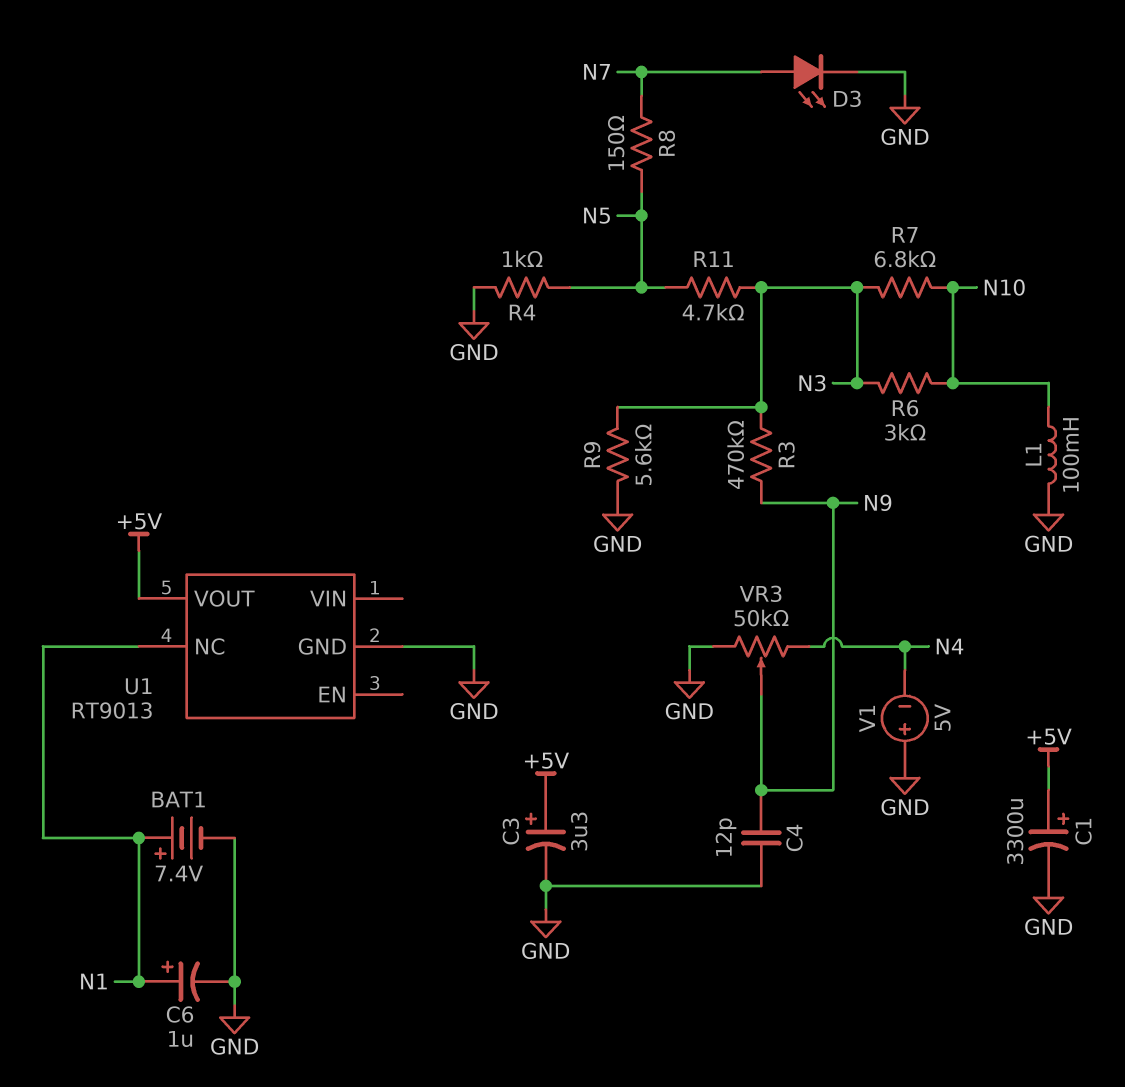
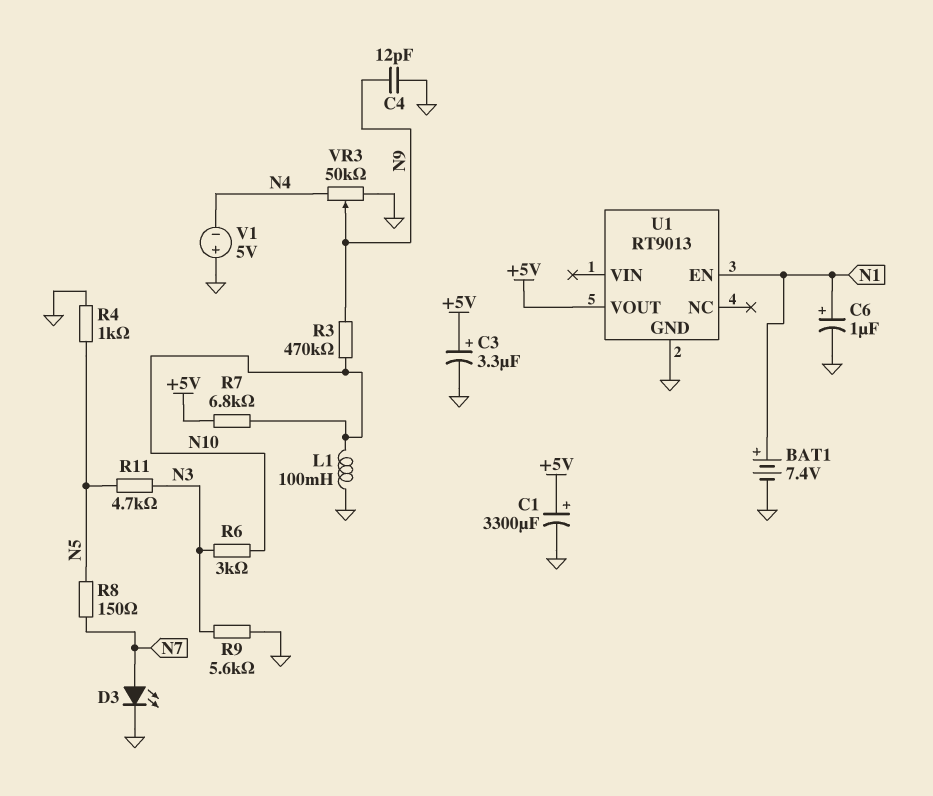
R3: 470k (N3, N9) -> 470k (N9, N10)
R7: 6.8k (N3, N10) -> 6.8k (+5V, N10)
U1 pin EN: none -> N1
U1 pin NC: N1 -> none

